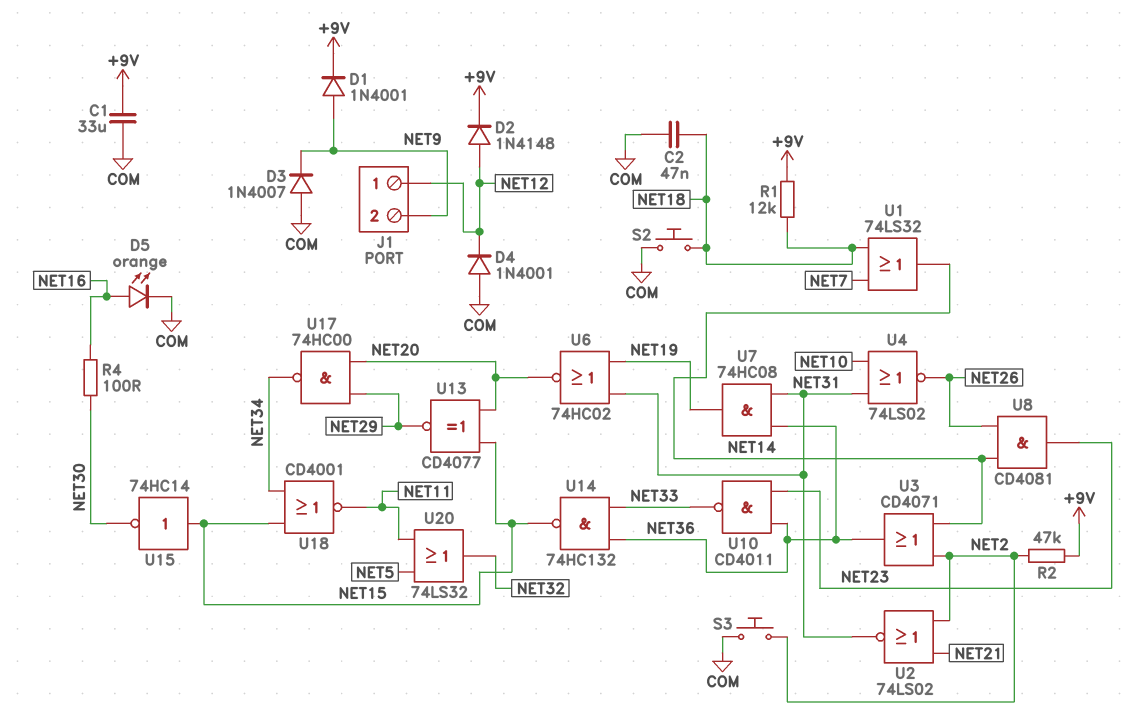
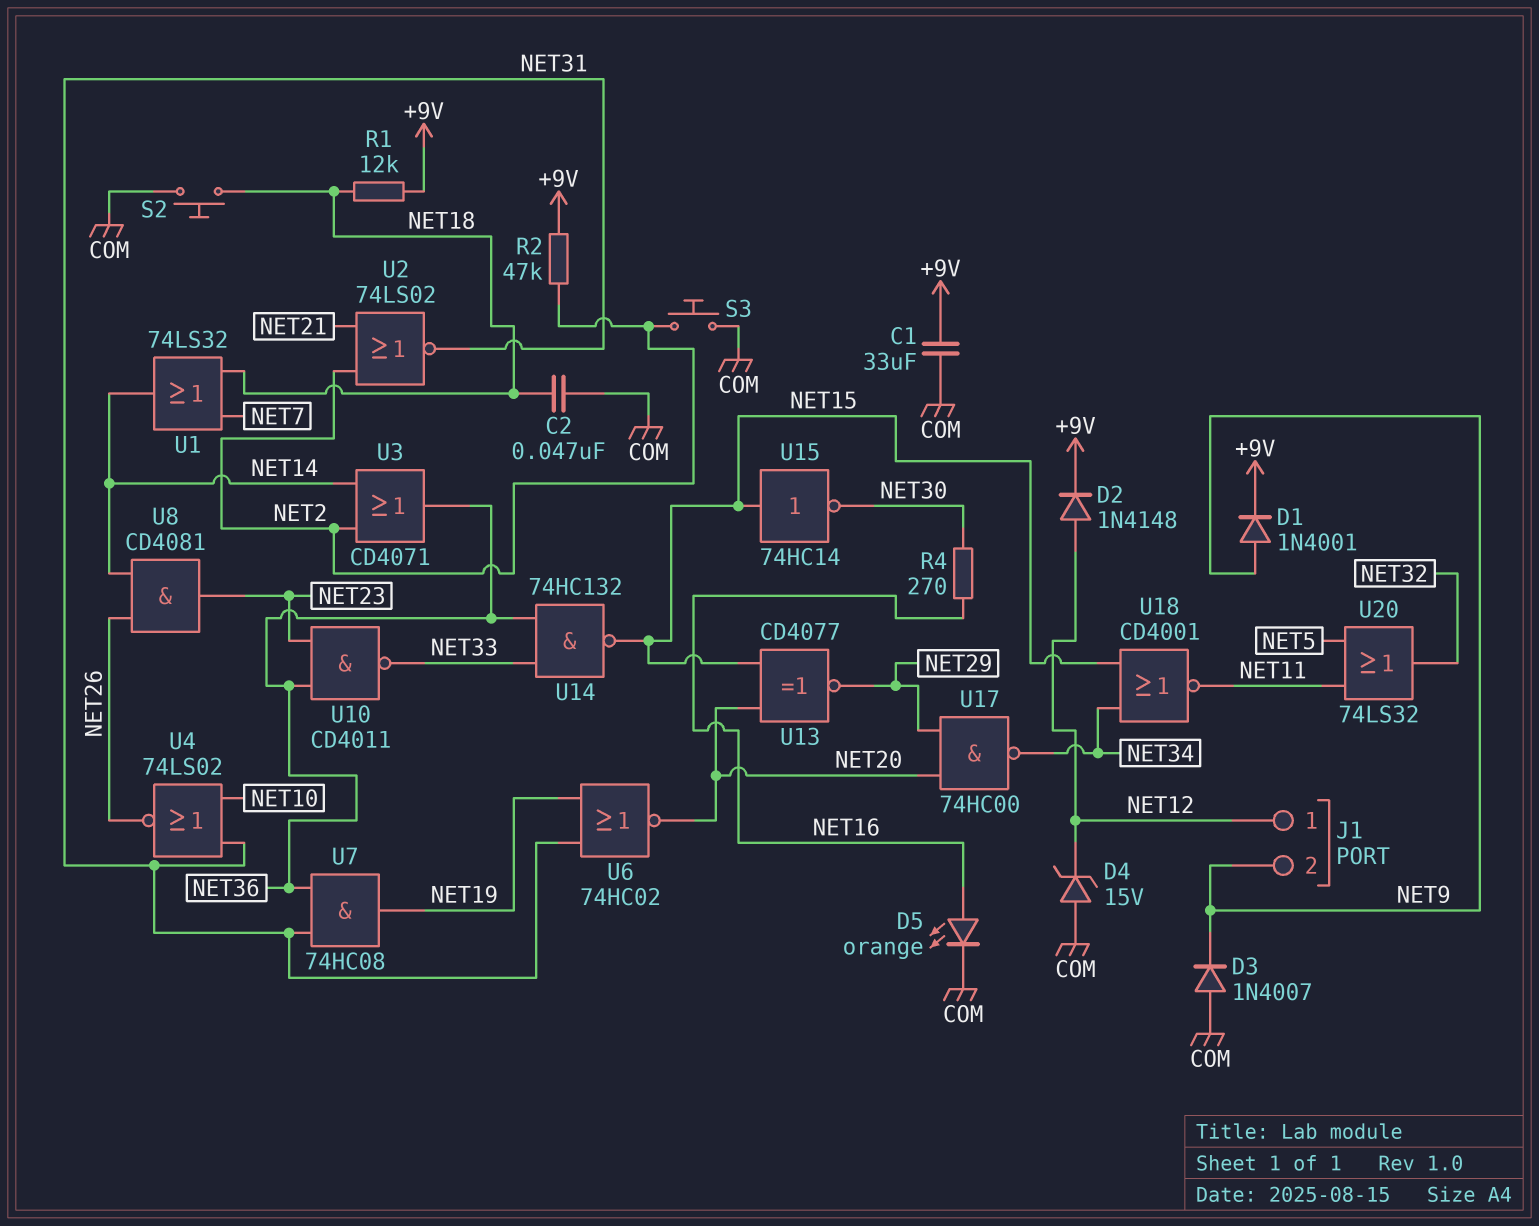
D4: diode 1N4001 (A COM, K NET12) -> zener 15V (A COM, K NET12)
R4: 100 (NET16, NET30) -> 270 (NET16, NET30)

